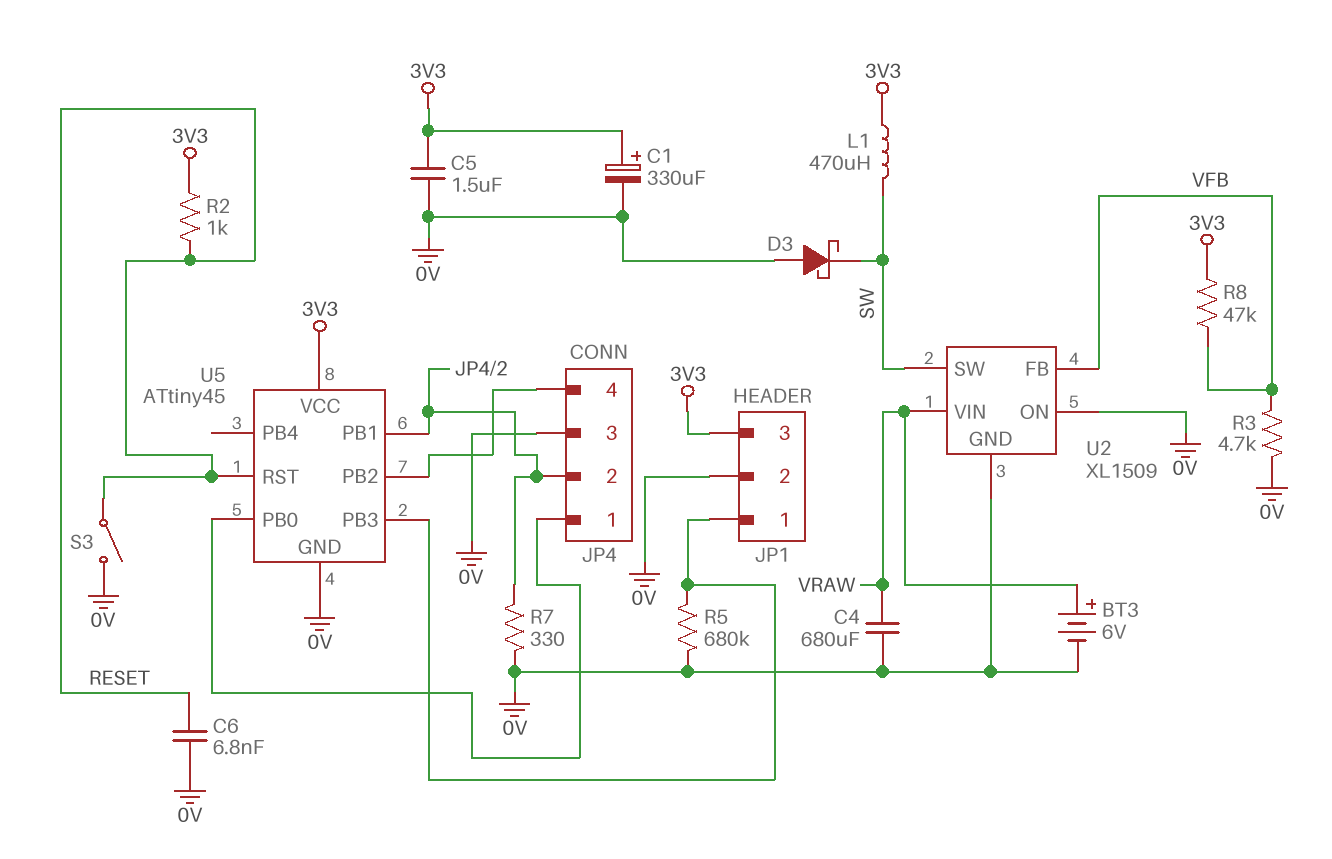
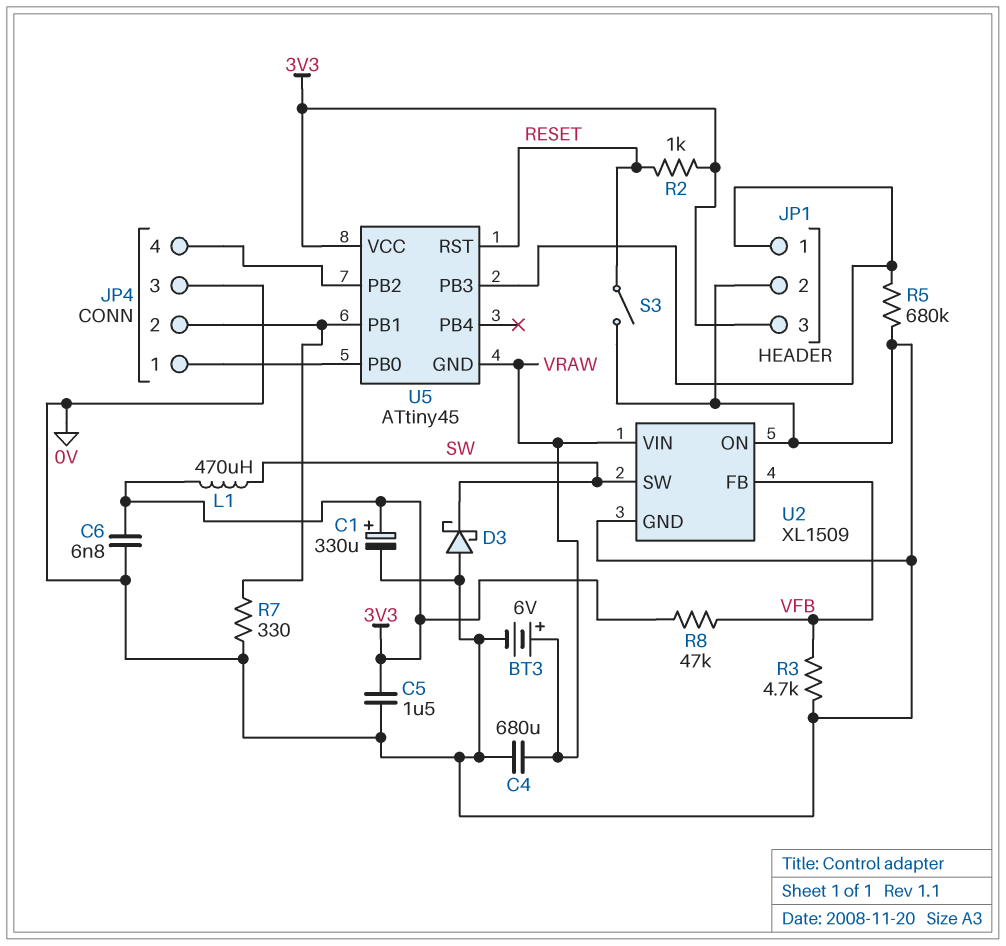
C6: 6.8nF (0V, RESET) -> 6.8nF (0V, 3V3)
U5 pin GND: 0V -> VRAW

